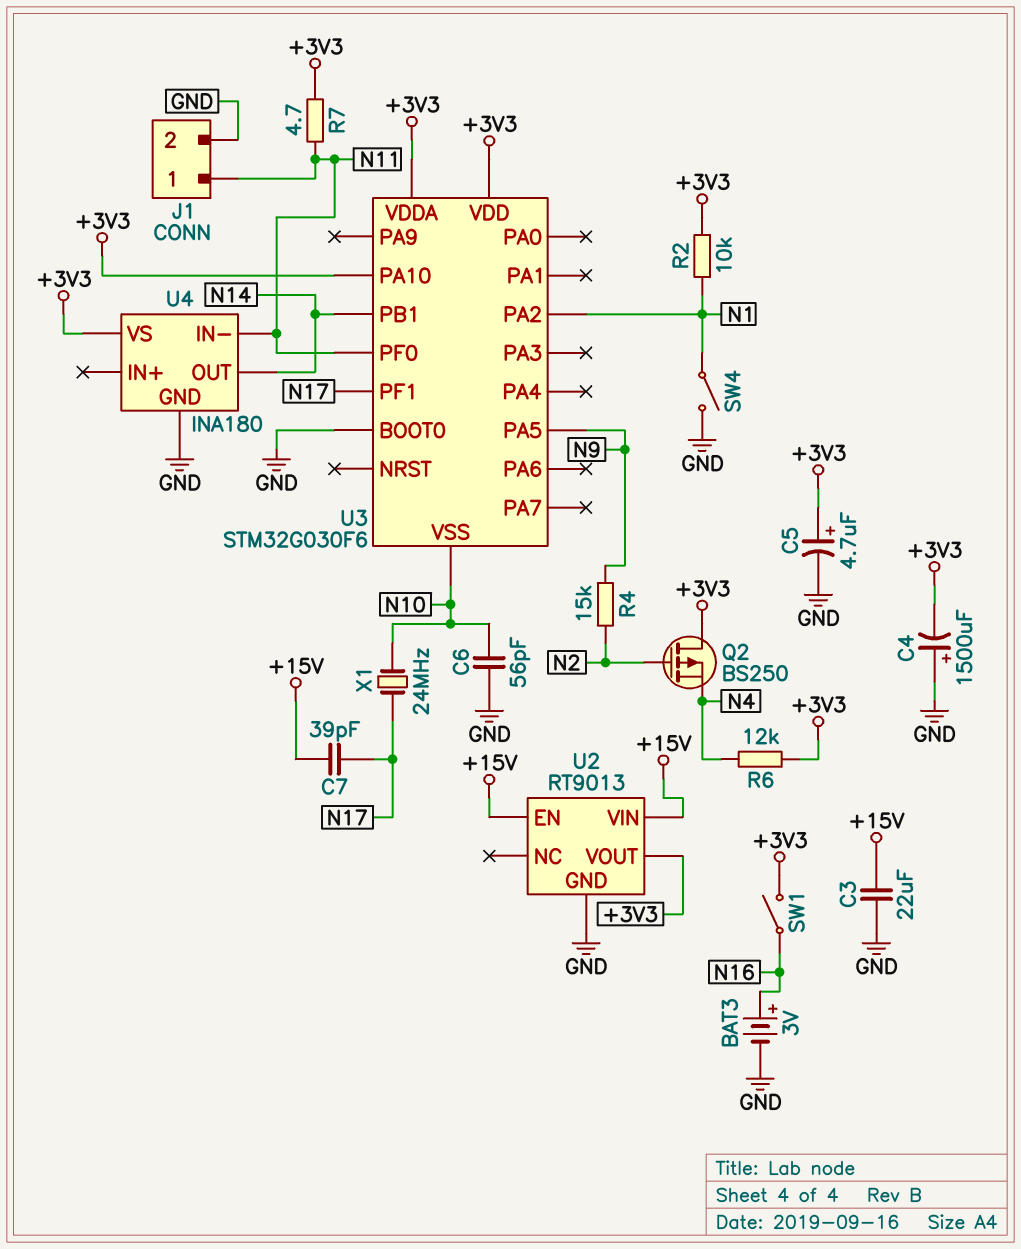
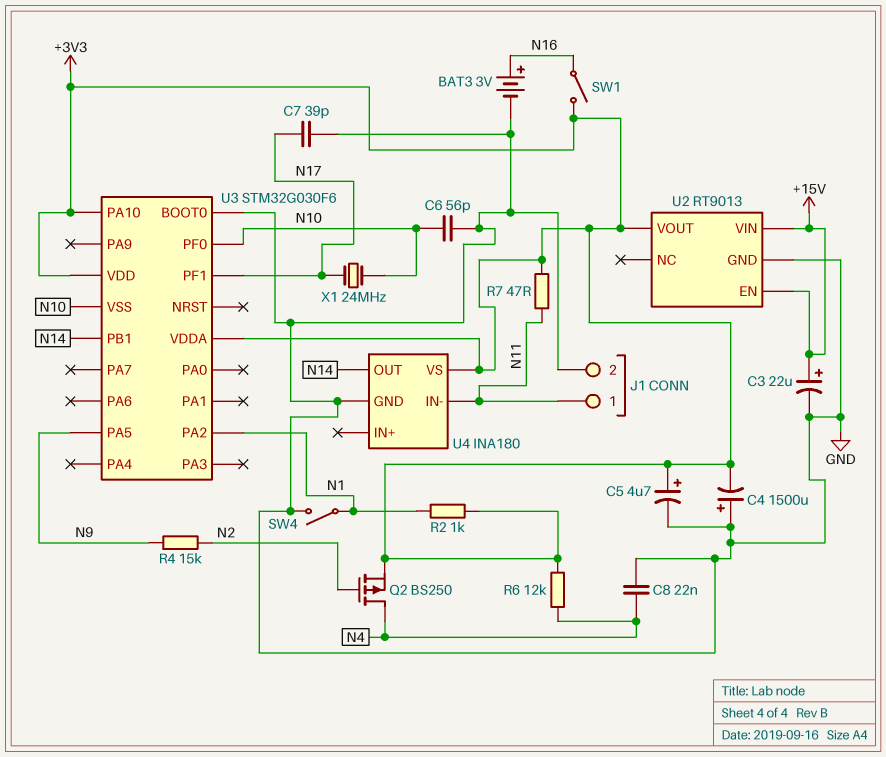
C3: 22uF (+15V, GND) -> 22uF (plus +15V, minus GND)
C7: 39pF (+15V, N17) -> 39pF (GND, N17)
C8: none -> 22nF (GND, N4)
Q2: PMOS BS250 (G N2, D +3V3, S N4) -> PMOS BS250 (G N2, D N4, S +3V3)
R2: 10k (+3V3, N1) -> 1k (+3V3, N1)
R7: 4.7 (+3V3, N11) -> 47 (+3V3, N11)
U3 pin PF0: N11 -> N10

